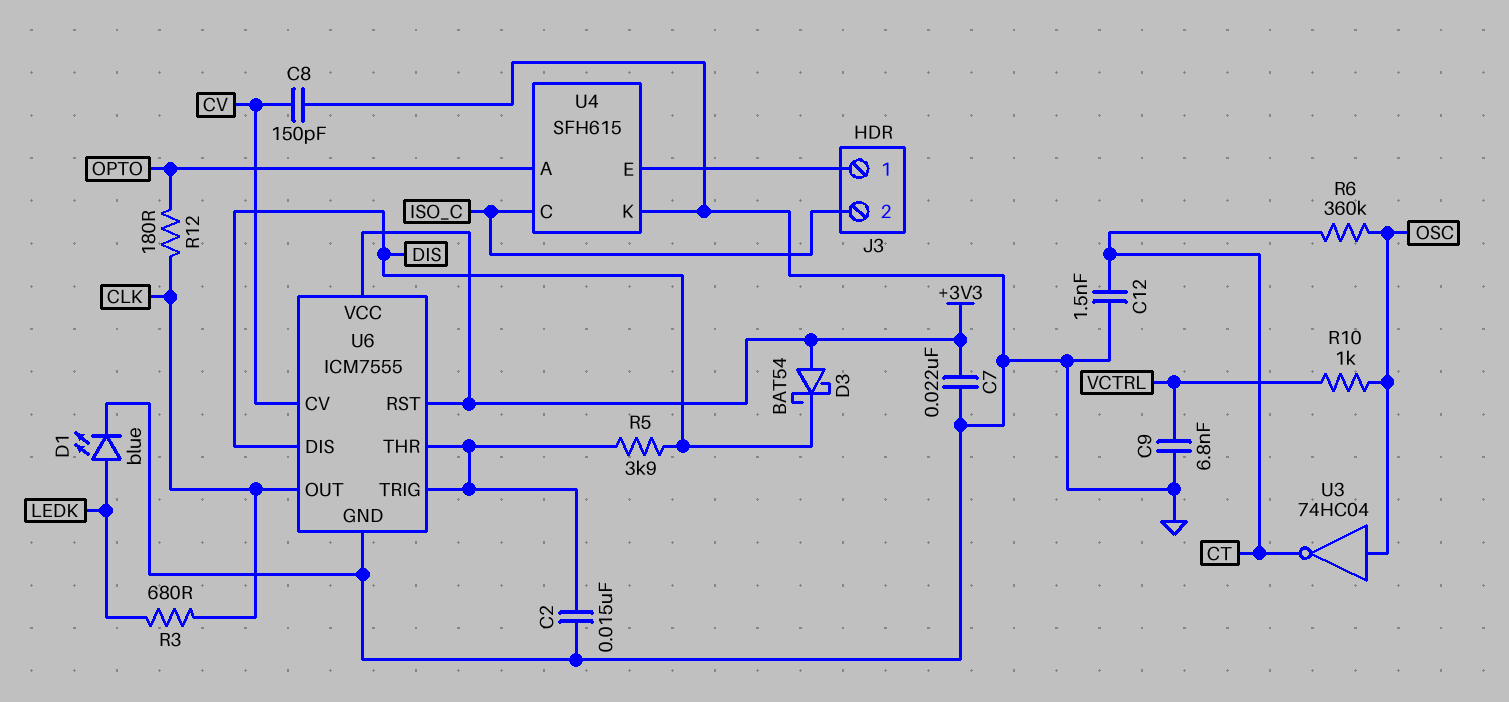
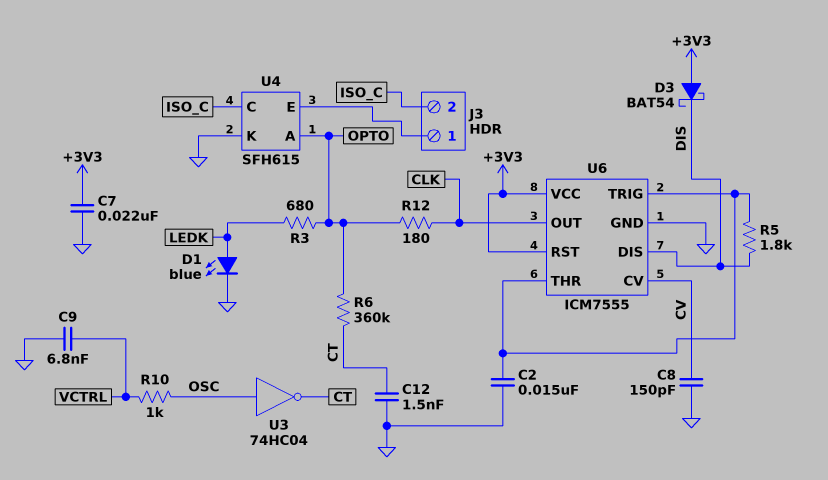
R3: 680 (CLK, LEDK) -> 680 (LEDK, OPTO)
R5: 3.9k (DIS, U6/THR) -> 1.8k (DIS, U6/THR)
R6: 360k (CT, OSC) -> 360k (CT, OPTO)

